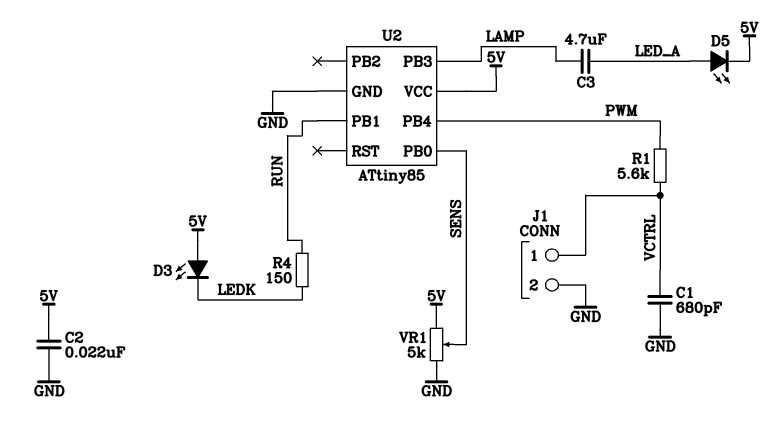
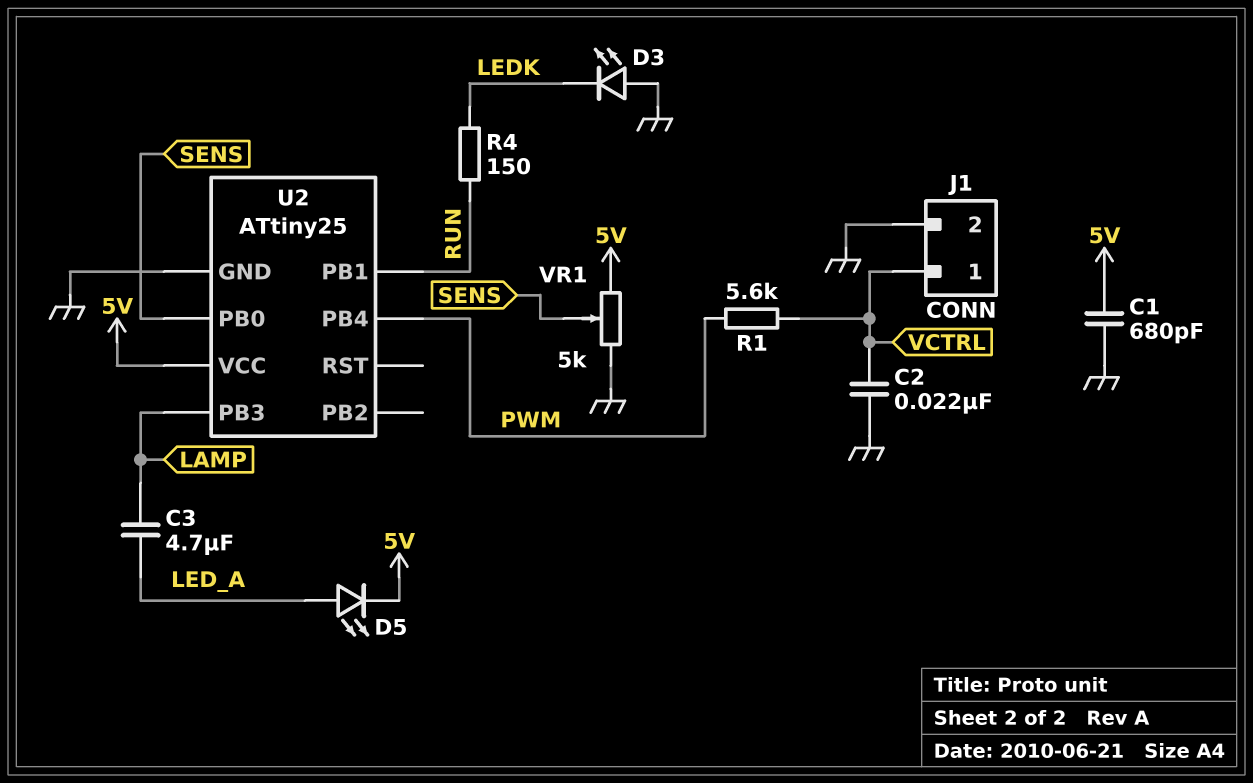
C1: 680pF (GND, VCTRL) -> 680pF (5V, GND)
C2: 22nF (5V, GND) -> 22nF (GND, VCTRL)
D3: LED (A 5V, K LEDK) -> LED (A GND, K LEDK)
U2: ATtiny85 -> ATtiny25

